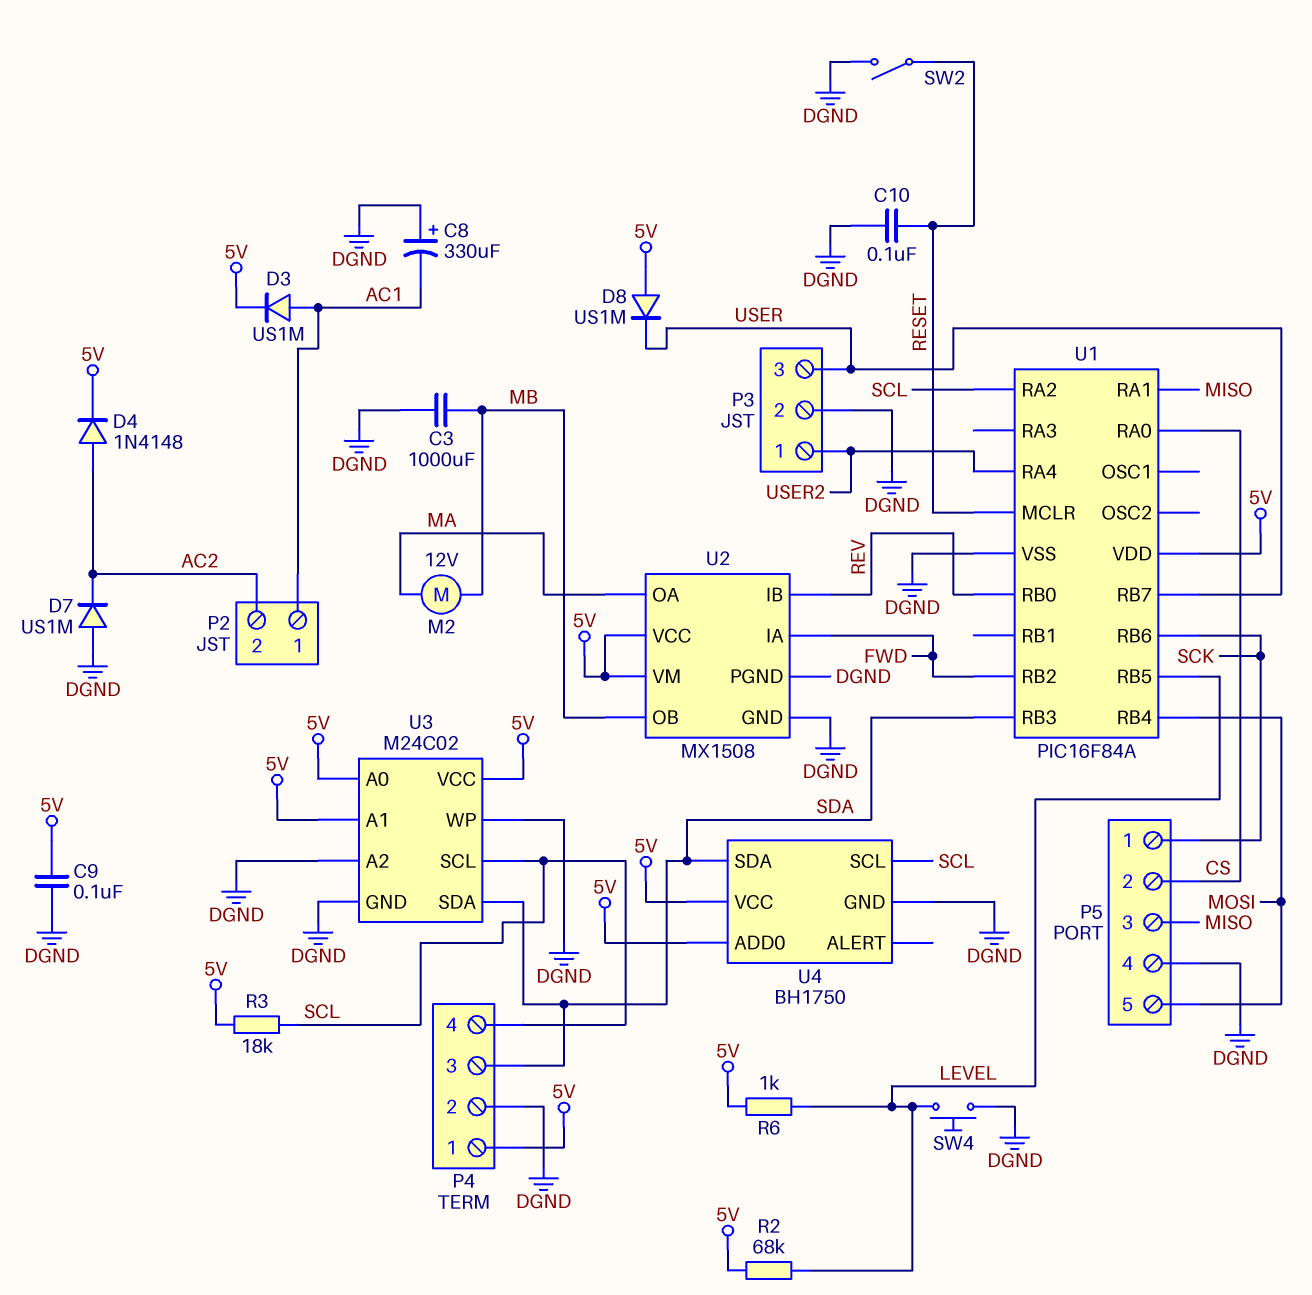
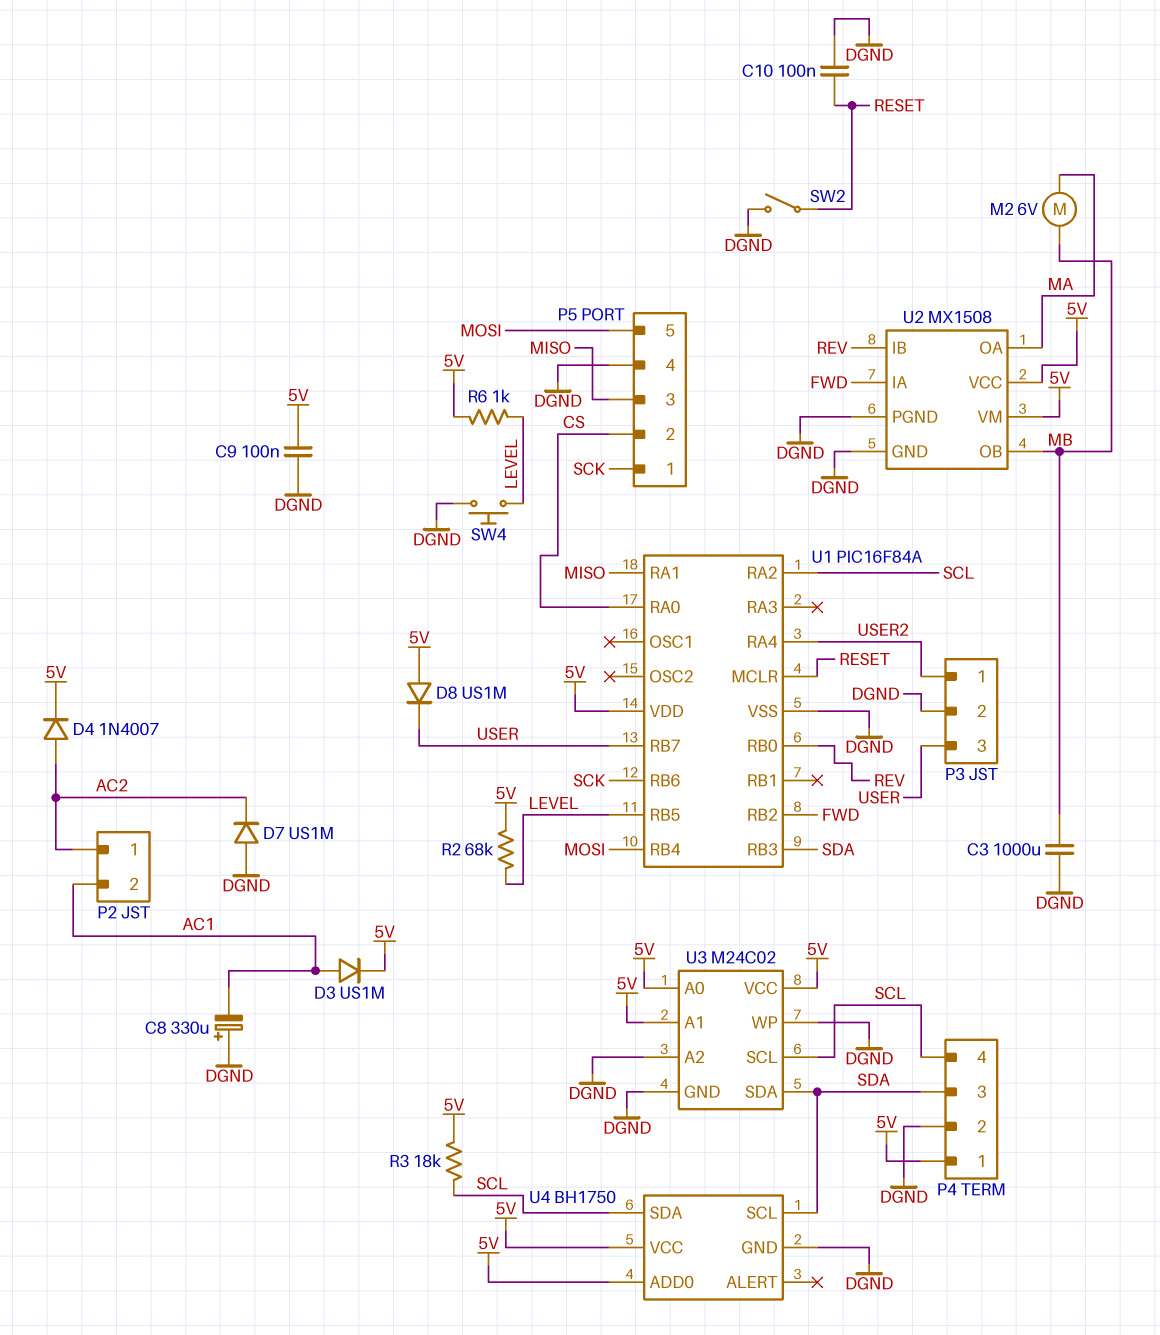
D4: diode 1N4148 (A AC2, K 5V) -> diode 1N4007 (A AC2, K 5V)
M2: motor 12V (MA, MB) -> motor 6V (MA, MB)
P2 pin 1: AC1 -> AC2
P2 pin 2: AC2 -> AC1
U4 pin SCL: SCL -> SDA
U4 pin SDA: SDA -> SCL

